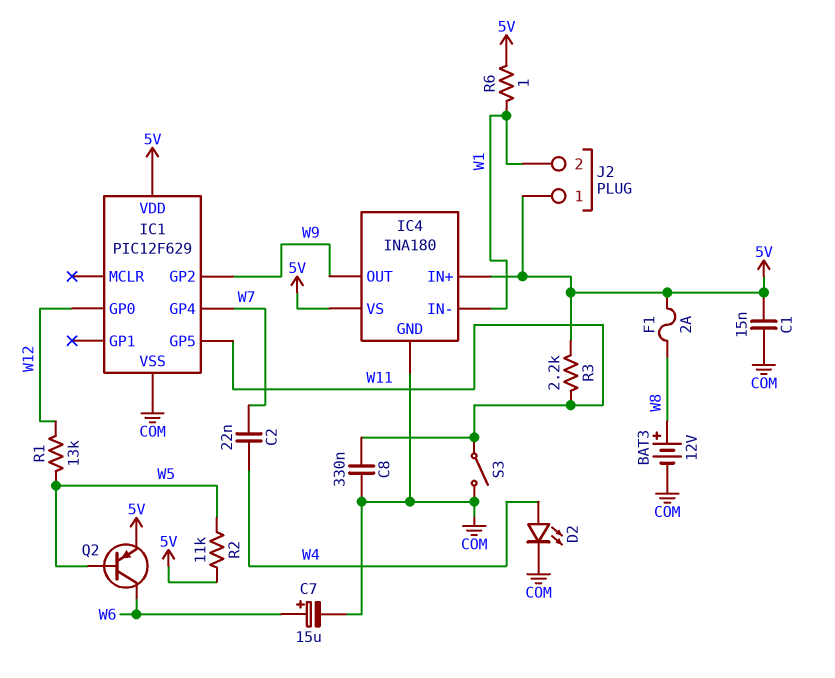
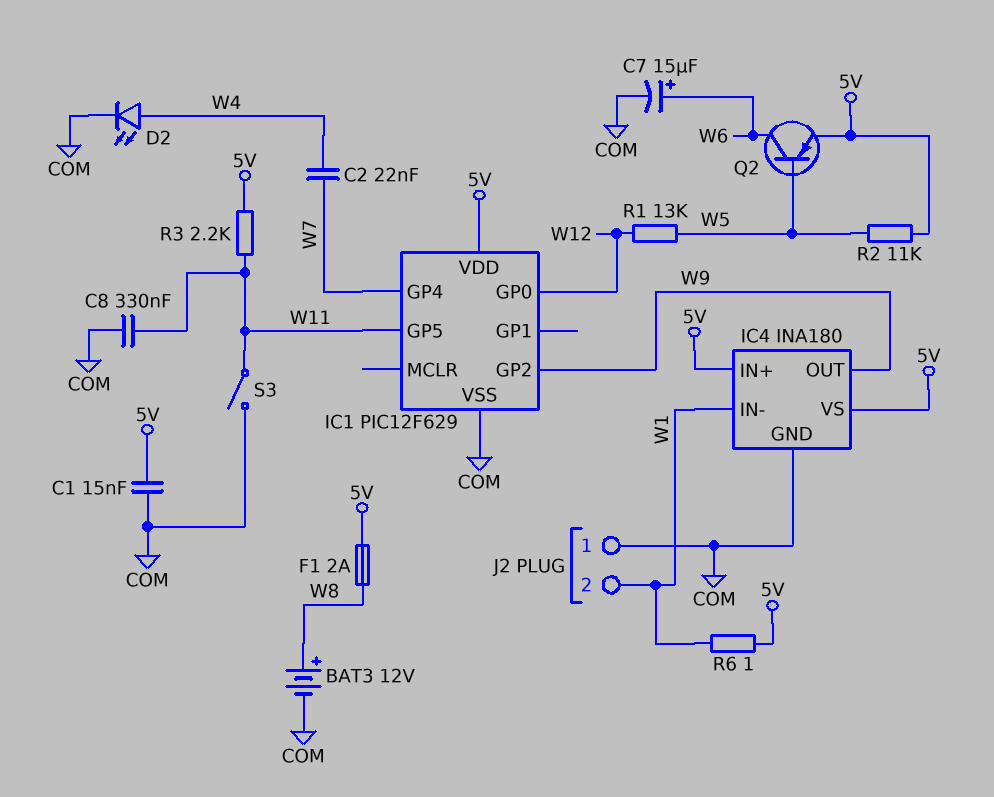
J2 pin 1: 5V -> COM

